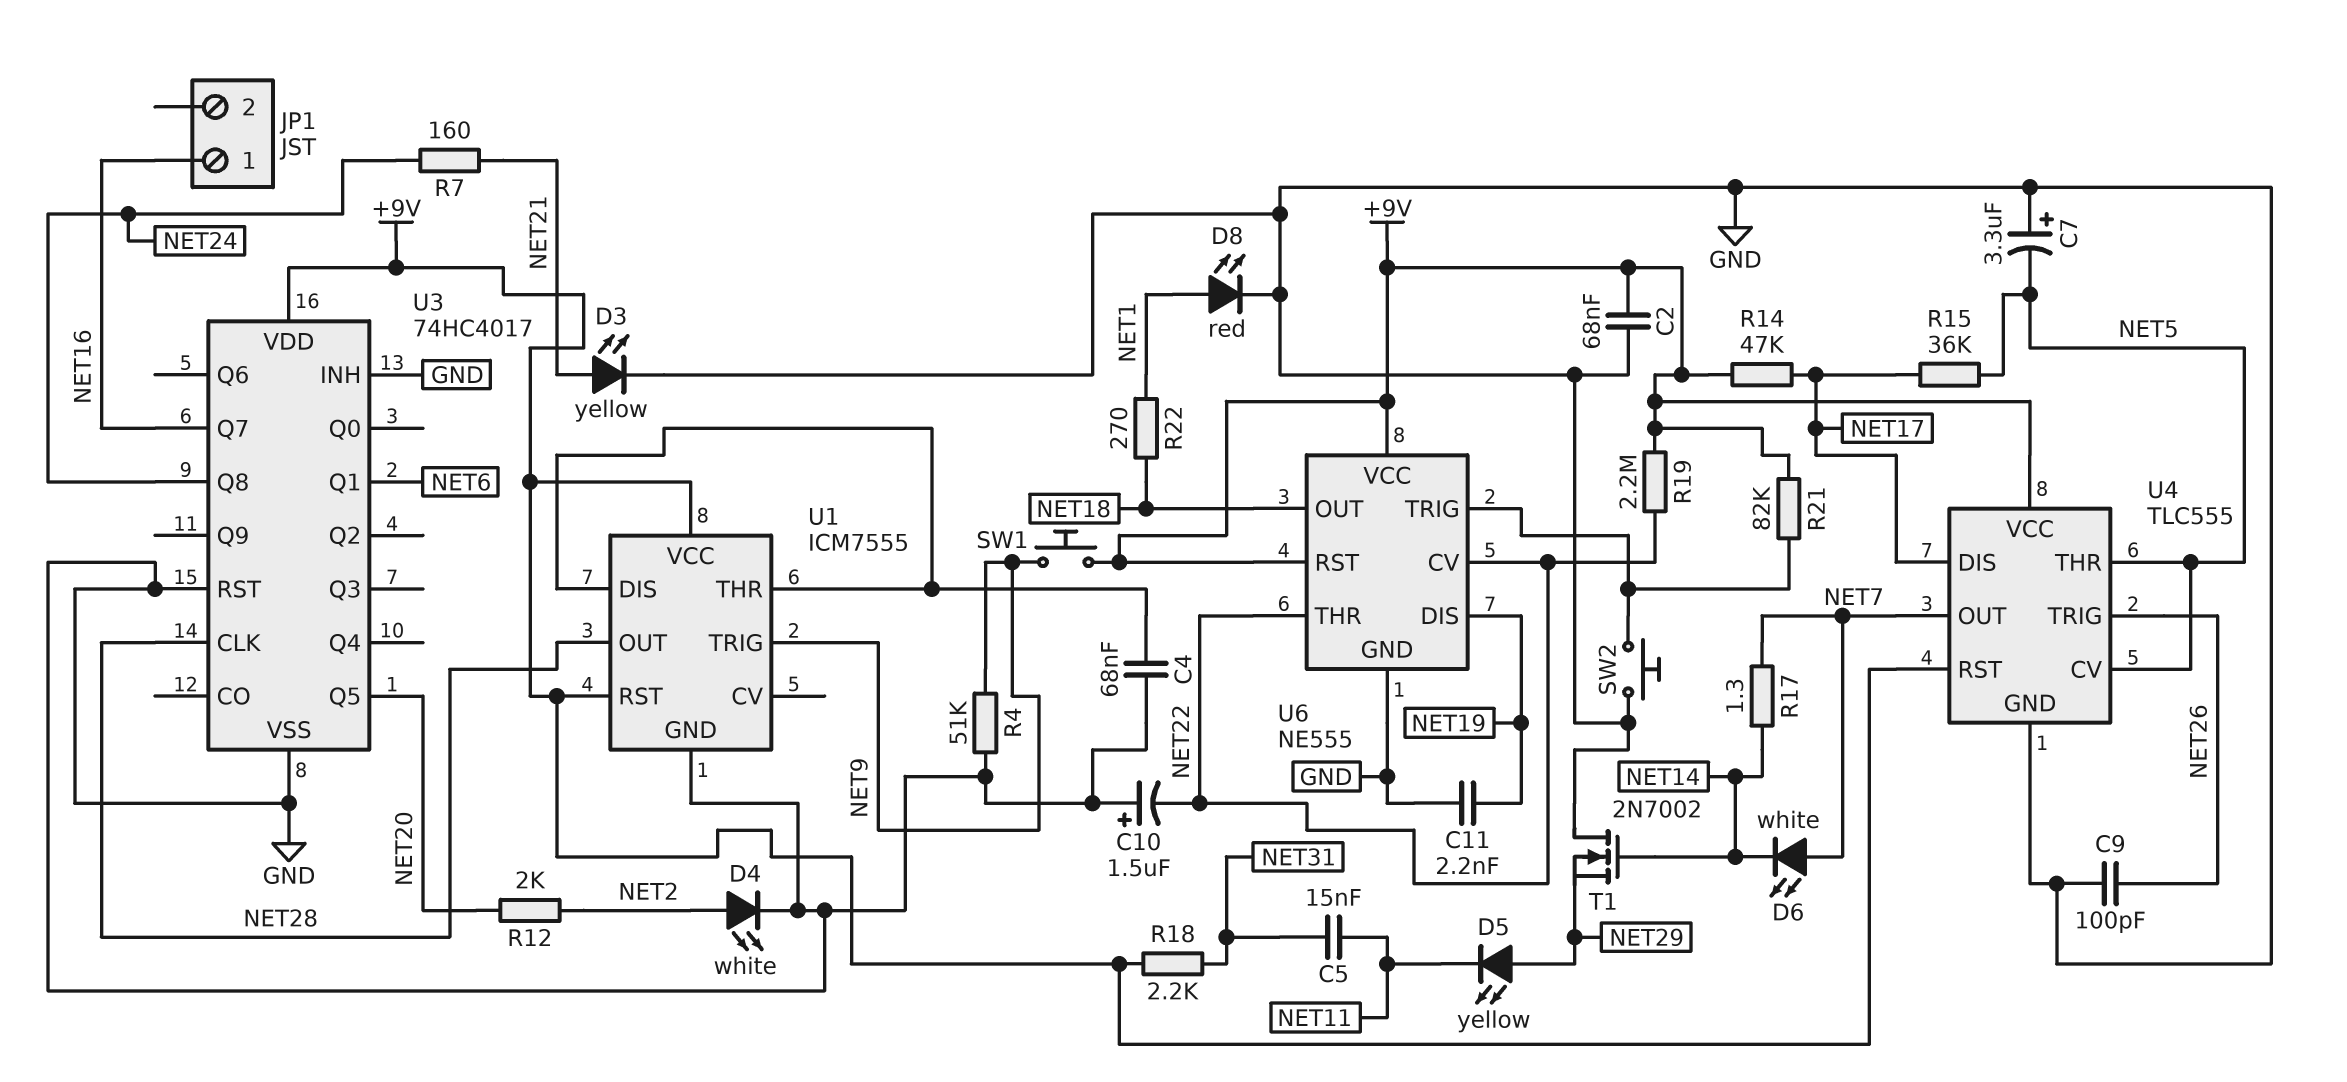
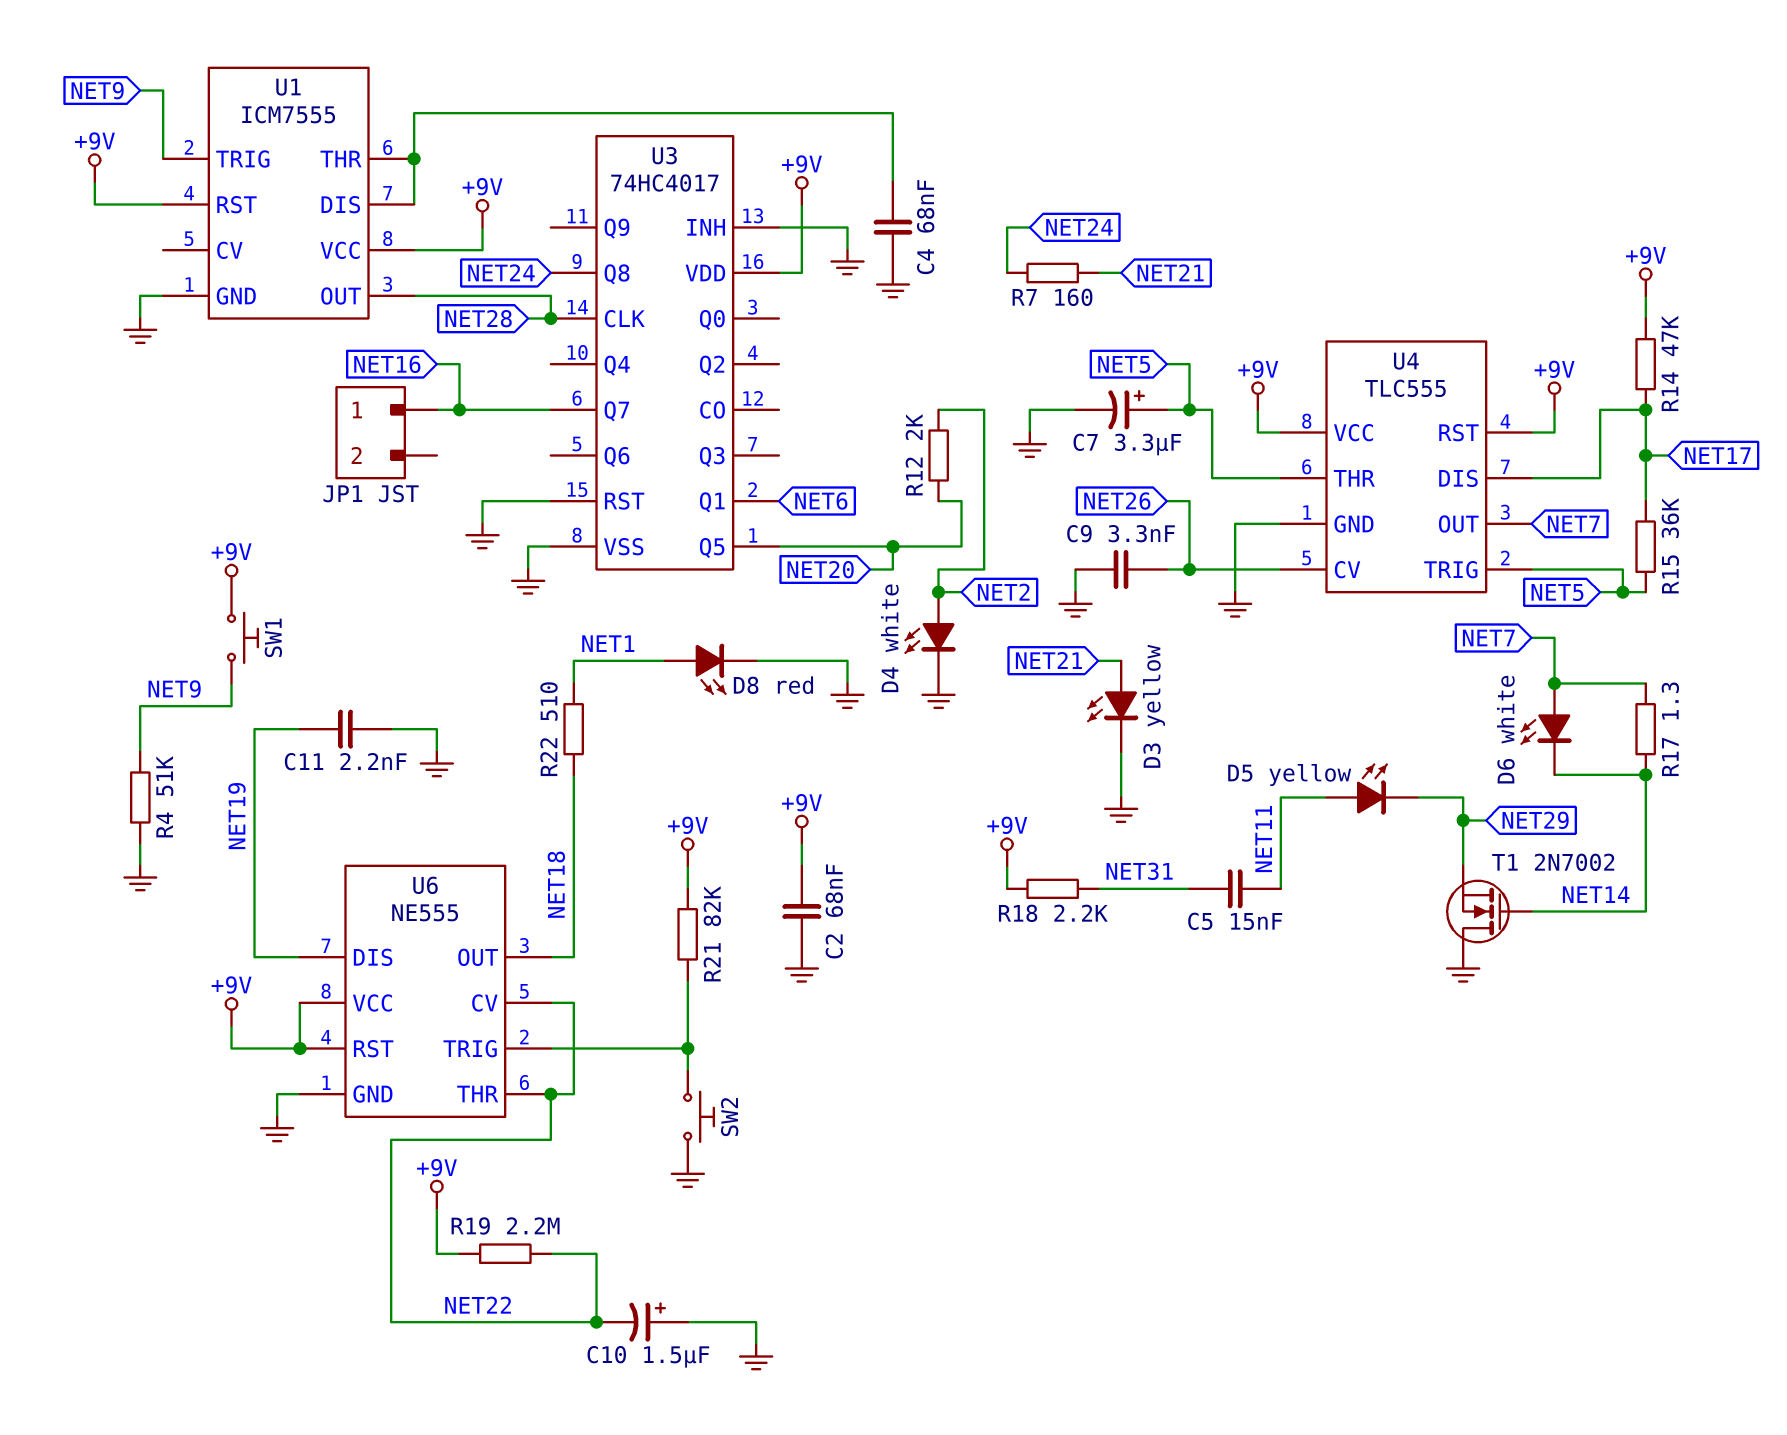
C7: 3.3uF (plus GND, minus NET5) -> 3.3uF (plus NET5, minus GND)
C9: 100pF (GND, NET26) -> 3.3nF (GND, NET26)
D5: LED yellow (A NET29, K NET11) -> LED yellow (A NET11, K NET29)
R22: 270 (NET1, NET18) -> 510 (NET1, NET18)
U4 pin CV: NET5 -> NET26
U4 pin TRIG: NET26 -> NET5

